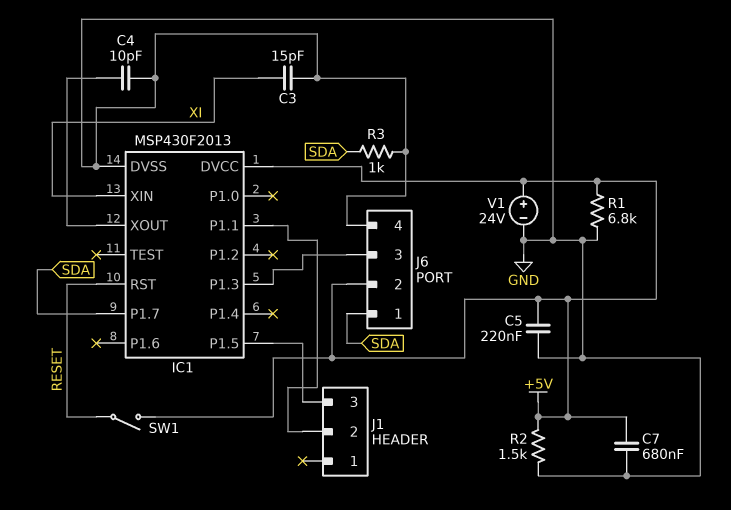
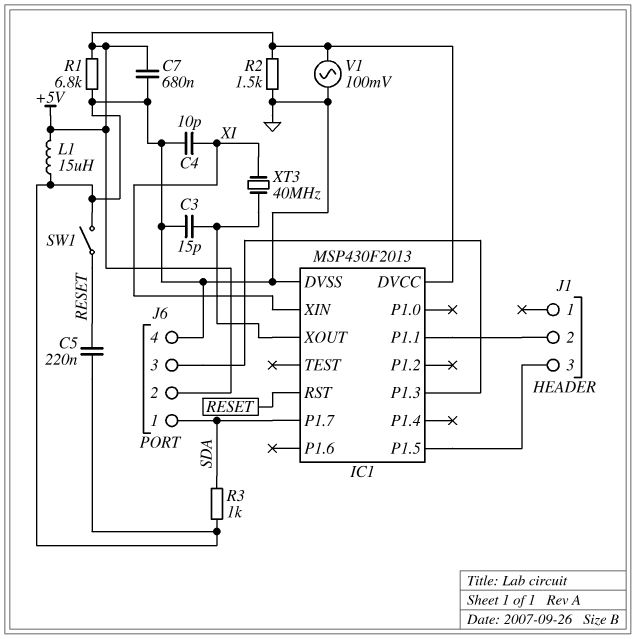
C3: 15pF (GND, XI) -> 15pF (GND, IC1/XOUT)
C4: 10pF (GND, IC1/XOUT) -> 10pF (GND, XI)
C5: 220nF (+5V, GND) -> 220nF (GND, RESET)
L1: none -> 15uH (+5V, GND)
SW1: switch (+5V, RESET) -> switch (GND, RESET)
V1: 24V (plus +5V, minus GND) -> AC 100mV (+5V, GND)
XT3: none -> 40MHz (IC1/XOUT, XI)

